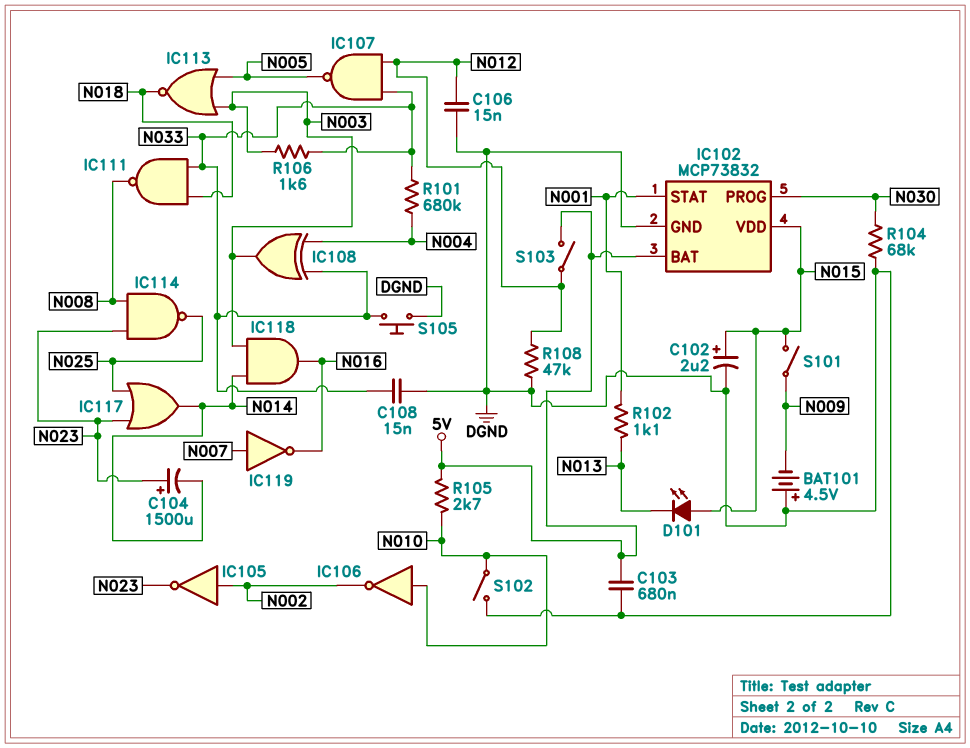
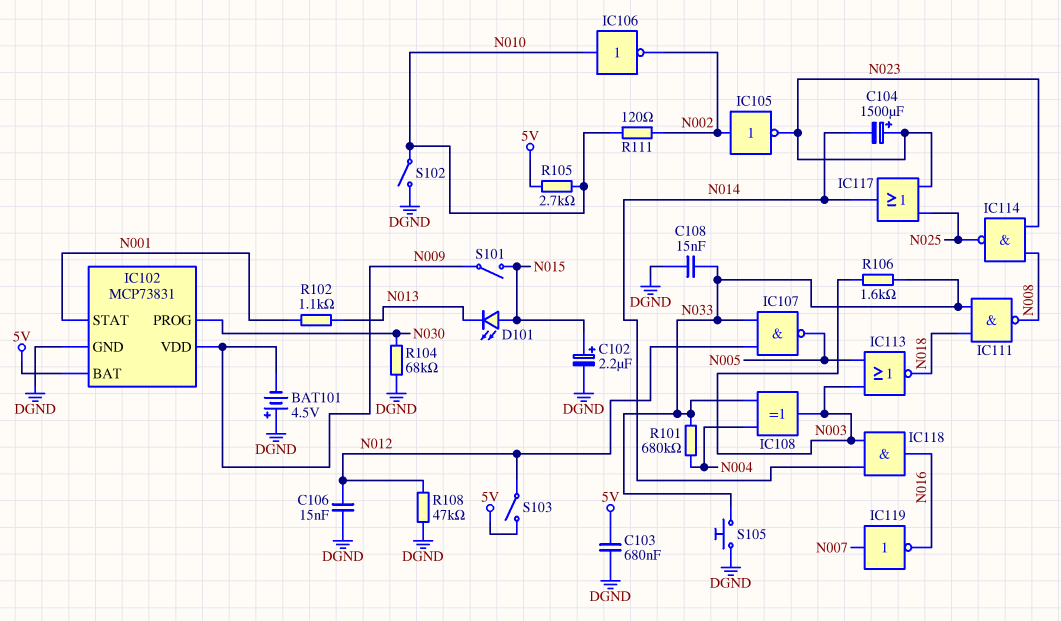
IC102: MCP73832 -> MCP73831
IC102 pin VDD: N015 -> N009
R111: none -> 120 (N002, N010)

